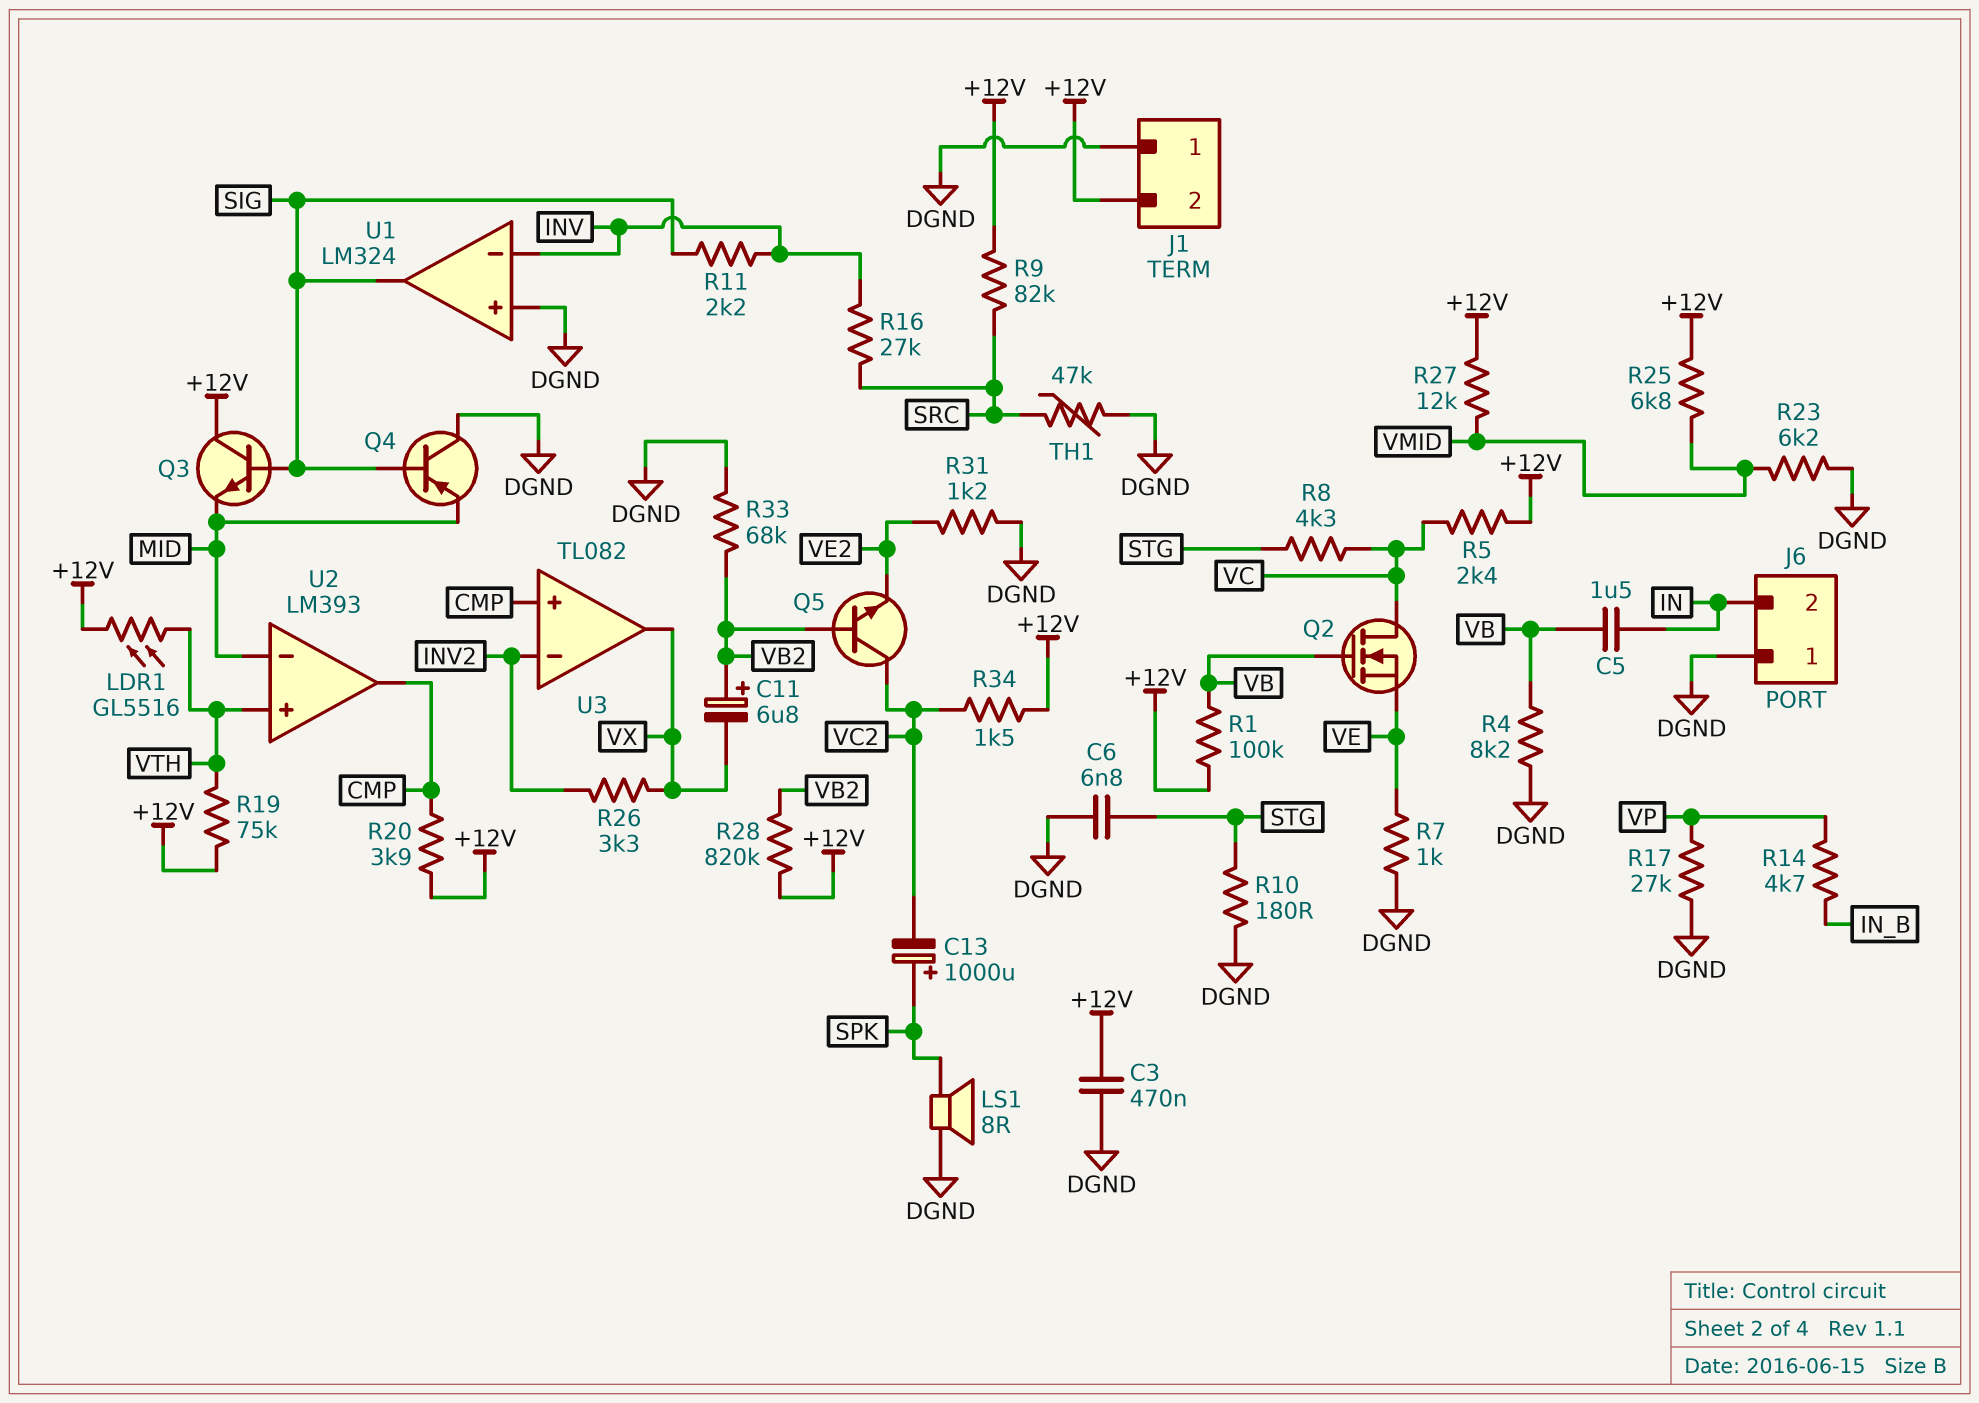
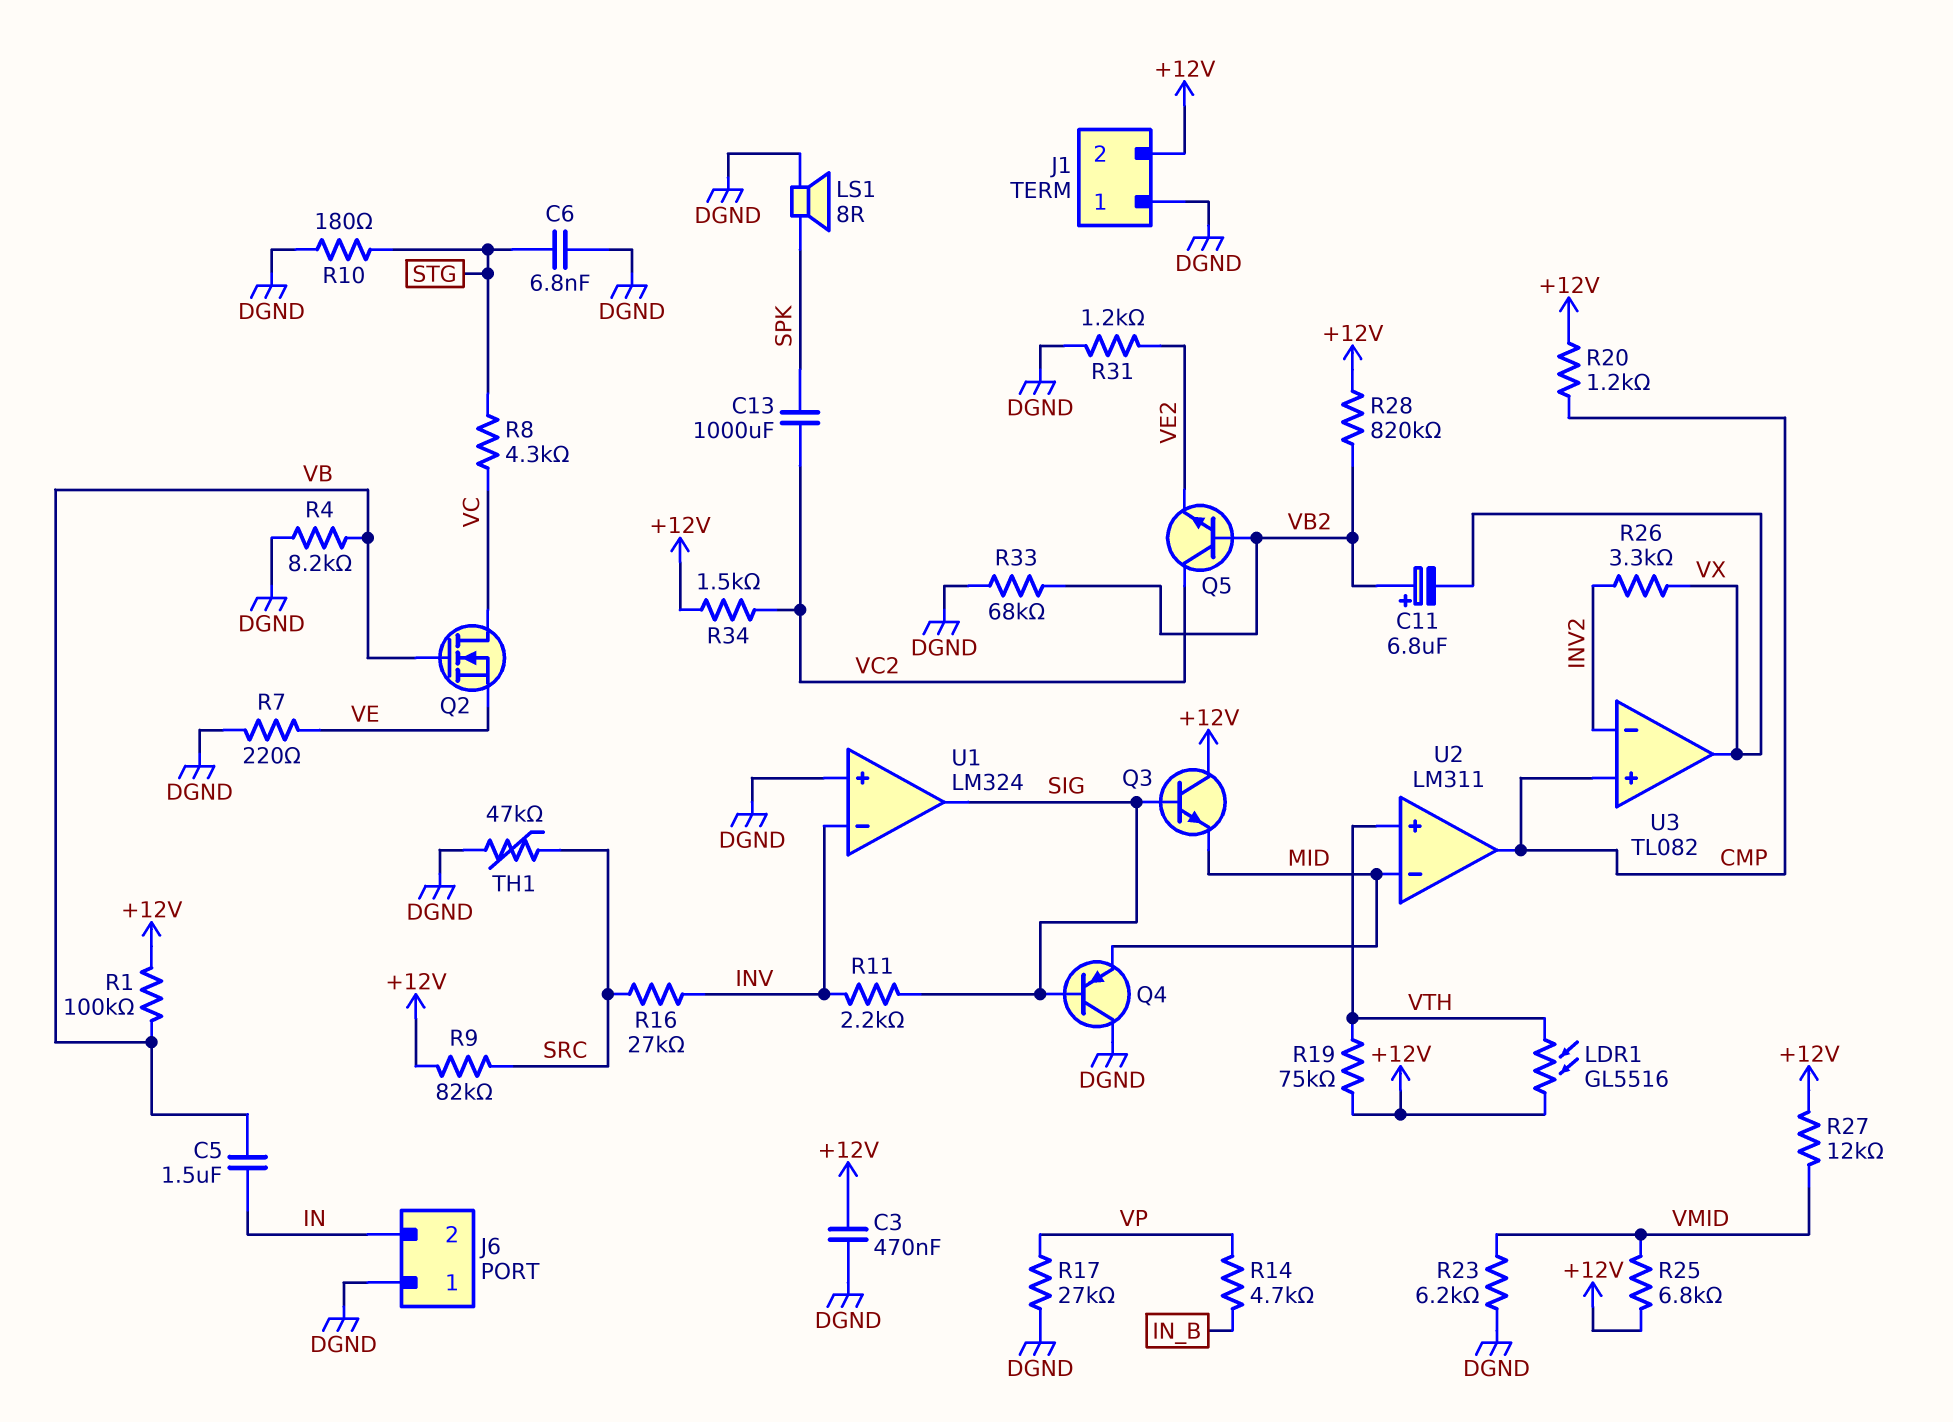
C13: 1000uF (plus SPK, minus VC2) -> 1000uF (SPK, VC2)
R5: 2.4k (+12V, VC) -> none
R7: 1k (DGND, VE) -> 220 (DGND, VE)
R20: 3.9k (+12V, CMP) -> 1.2k (+12V, CMP)
U2: LM393 -> LM311

